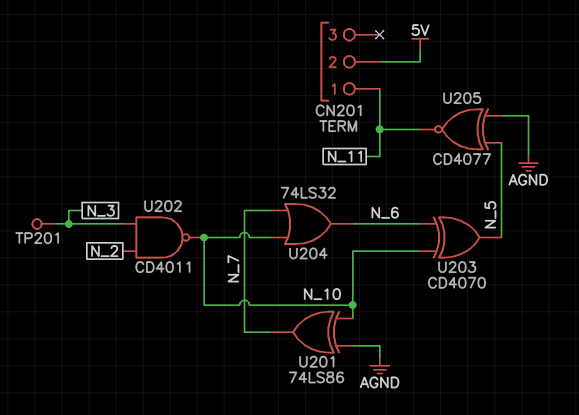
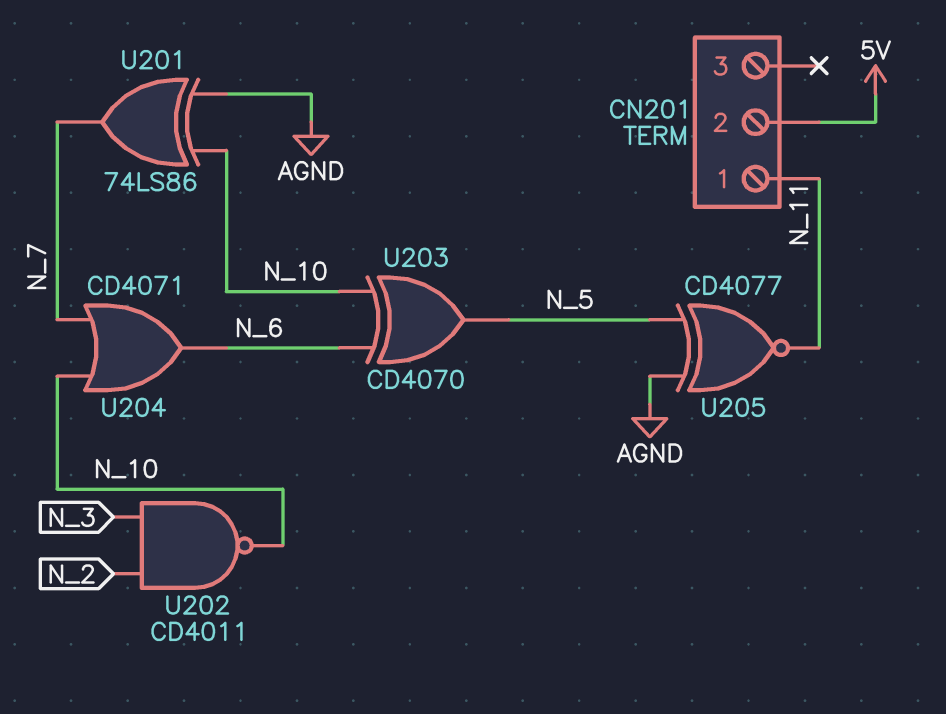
TP201: test point (N_3) -> none
U204: OR 74LS32 (in N_7, in N_10, out N_6) -> OR CD4071 (in N_7, in N_10, out N_6)

